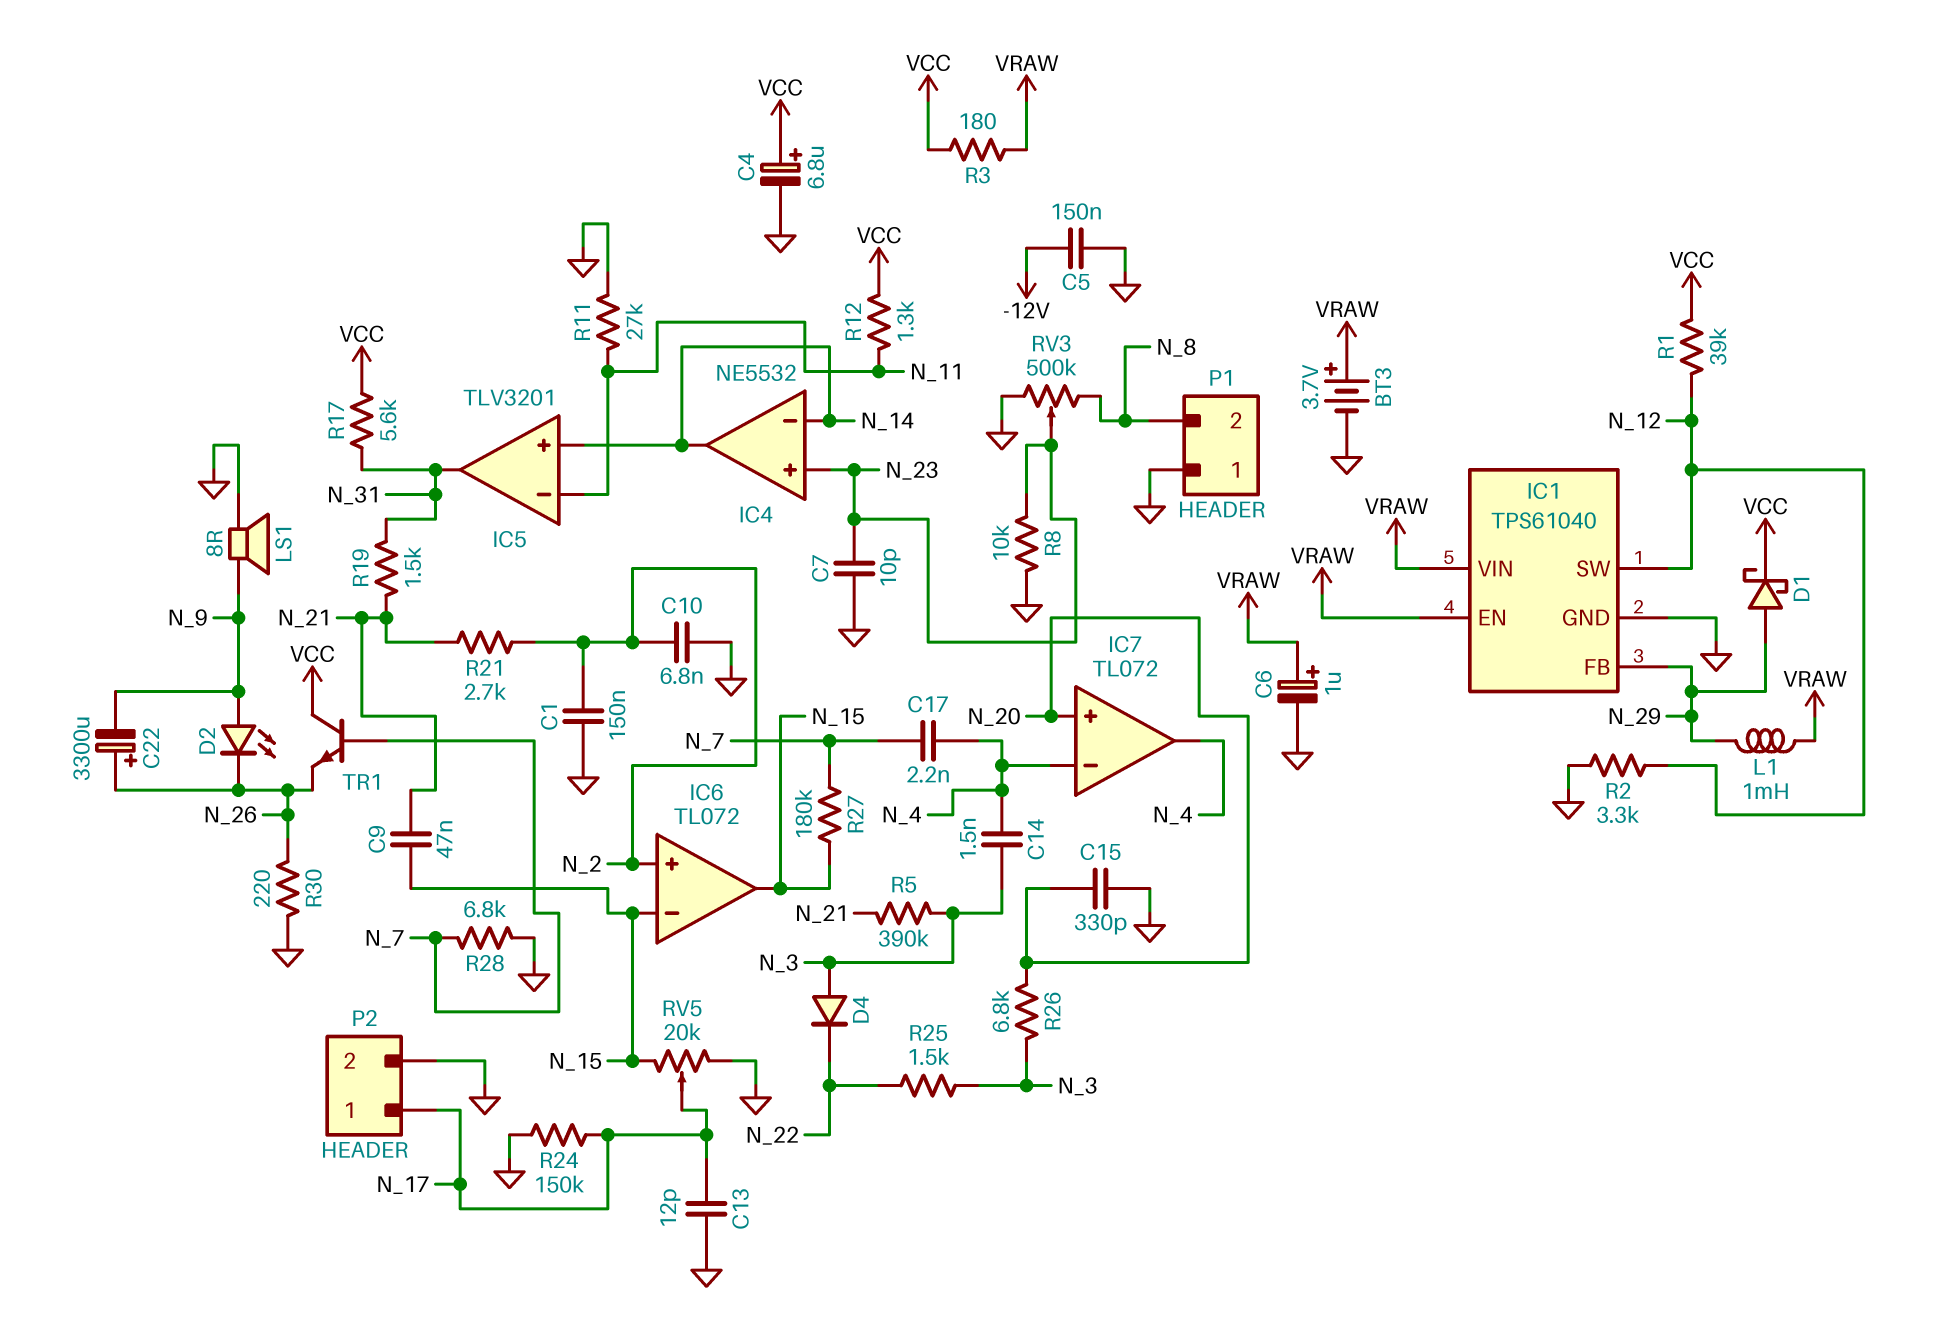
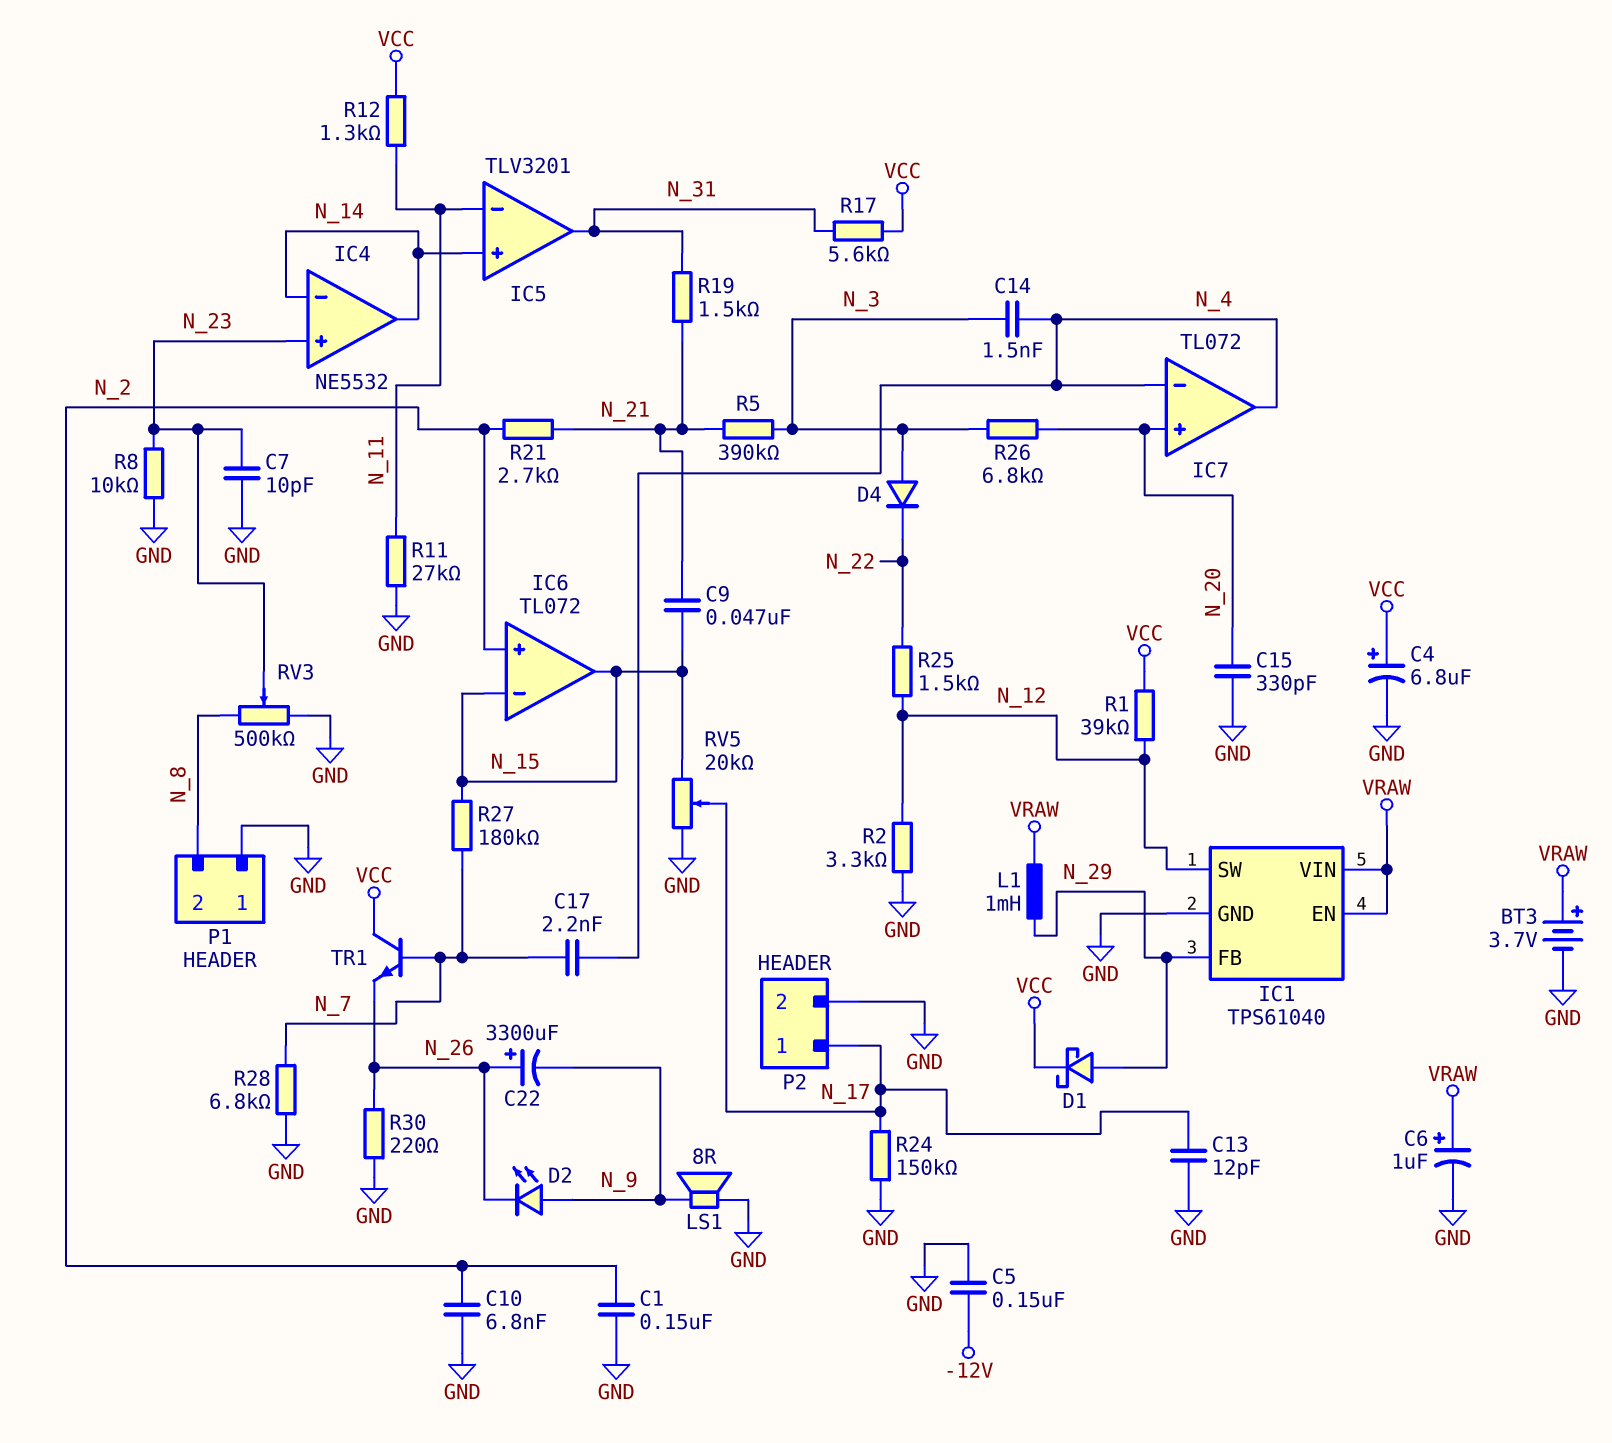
R3: 180 (VCC, VRAW) -> none
R25: 1.5k (N_3, N_22) -> 1.5k (N_12, N_22)

